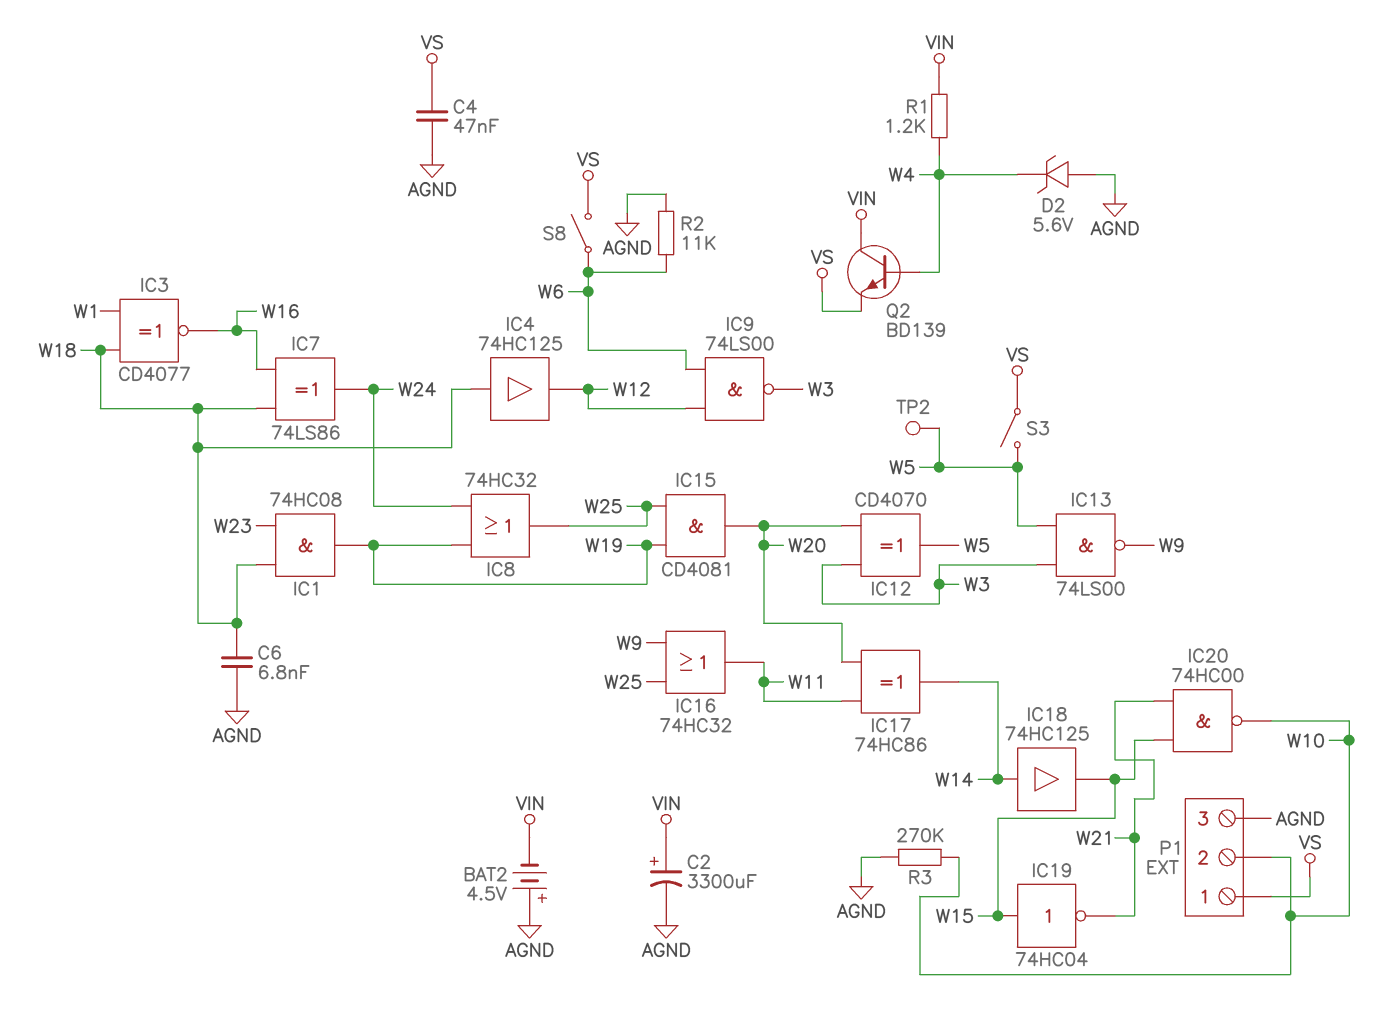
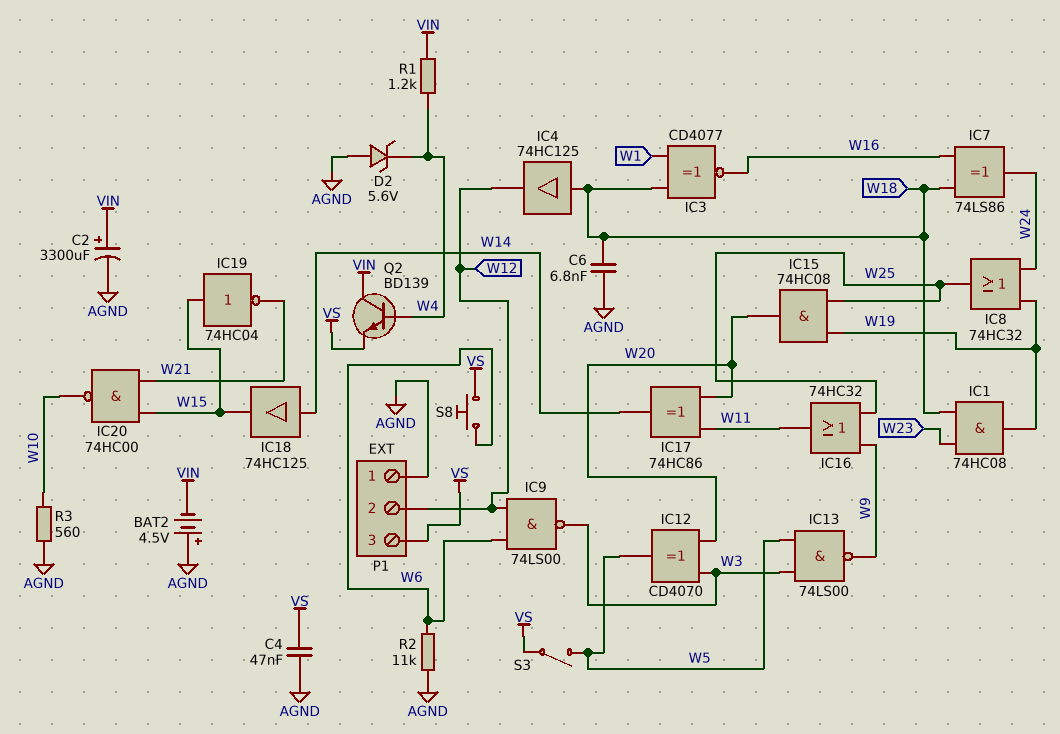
IC15: AND CD4081 (in W19, in W25, out W20) -> AND 74HC08 (in W19, in W25, out W20)
P1 pin 1: VS -> AGND
P1 pin 2: W10 -> W12
P1 pin 3: AGND -> VS
R3: 270k (AGND, W10) -> 560 (AGND, W10)
S8: switch (VS, W6) -> button (VS, W6)
TP2: test point (W5) -> none

